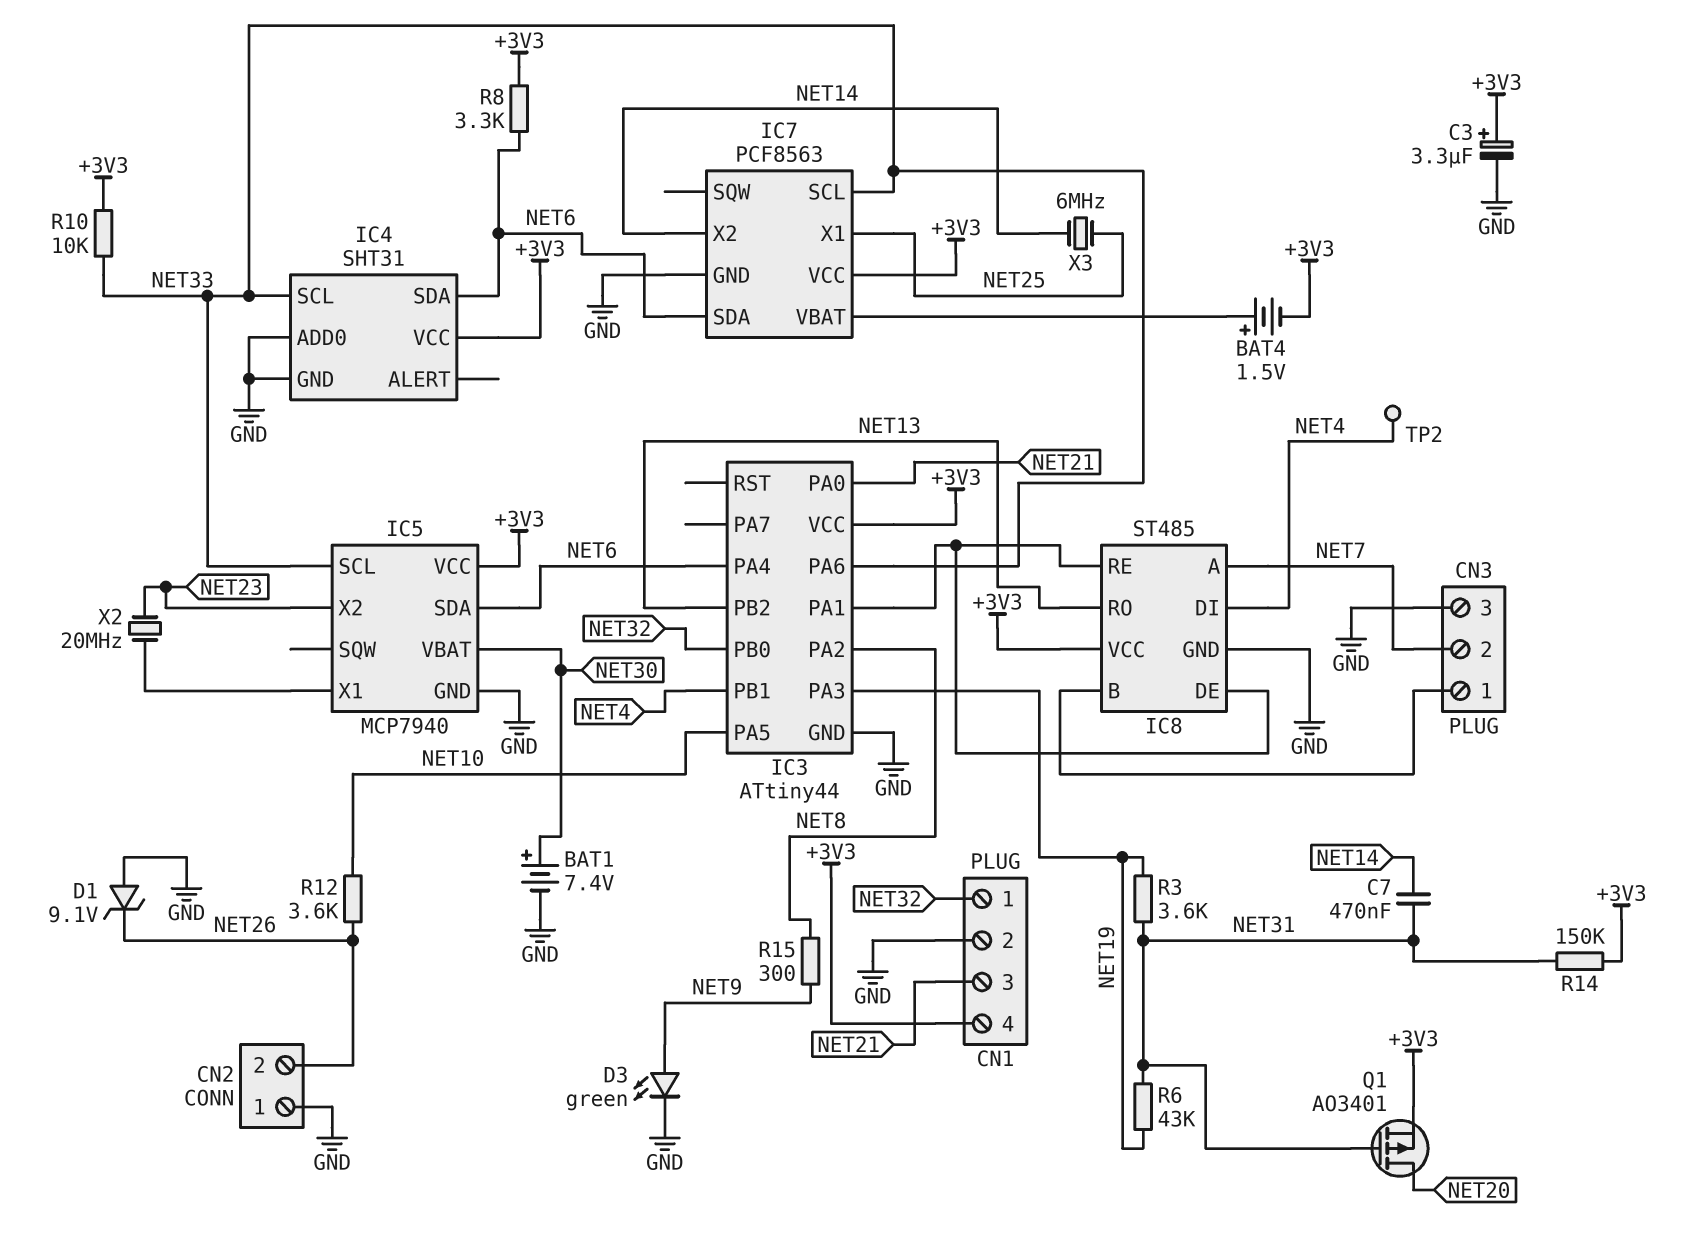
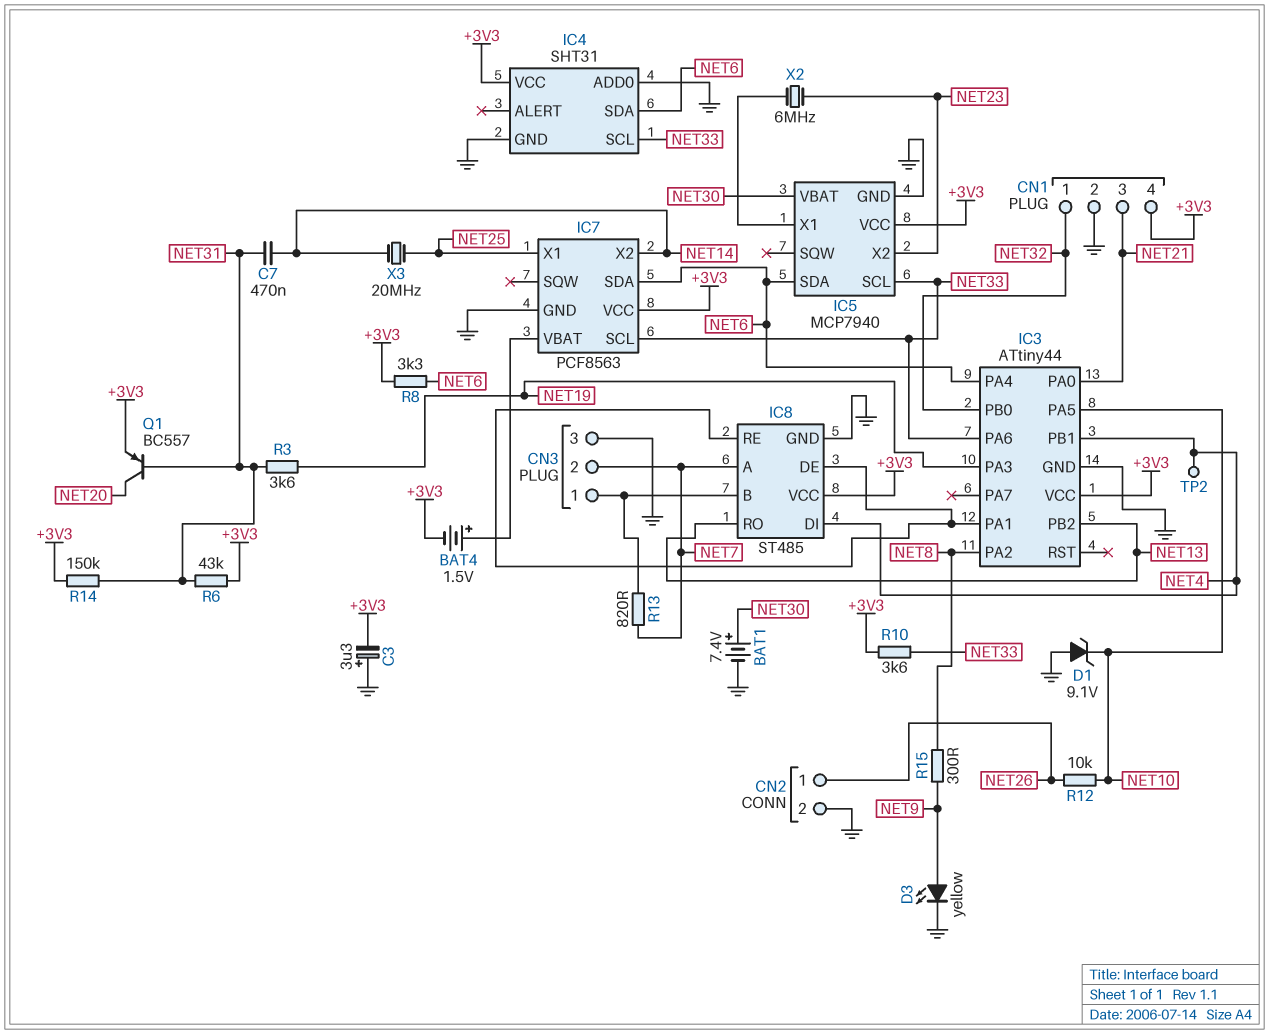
C3: 3.3uF (plus +3V3, minus GND) -> 3.3uF (plus GND, minus +3V3)
CN2 pin 1: GND -> NET26
CN2 pin 2: NET26 -> GND
D1: zener 9.1V (A GND, K NET26) -> zener 9.1V (A GND, K NET10)
D3: LED green (A NET9, K GND) -> LED yellow (A NET9, K GND)
Q1: PMOS AO3401 (G NET31, D NET20, S +3V3) -> PNP BC557 (B NET31, C NET20, E +3V3)
R6: 43k (NET19, NET31) -> 43k (+3V3, NET31)
R10: 10k (+3V3, NET33) -> 3.6k (+3V3, NET33)
R12: 3.6k (NET10, NET26) -> 10k (NET10, NET26)
R13: none -> 820 (CN3/1, NET7)
X2: 20MHz (IC5/X1, NET23) -> 6MHz (IC5/X1, NET23)
X3: 6MHz (NET14, NET25) -> 20MHz (NET14, NET25)

